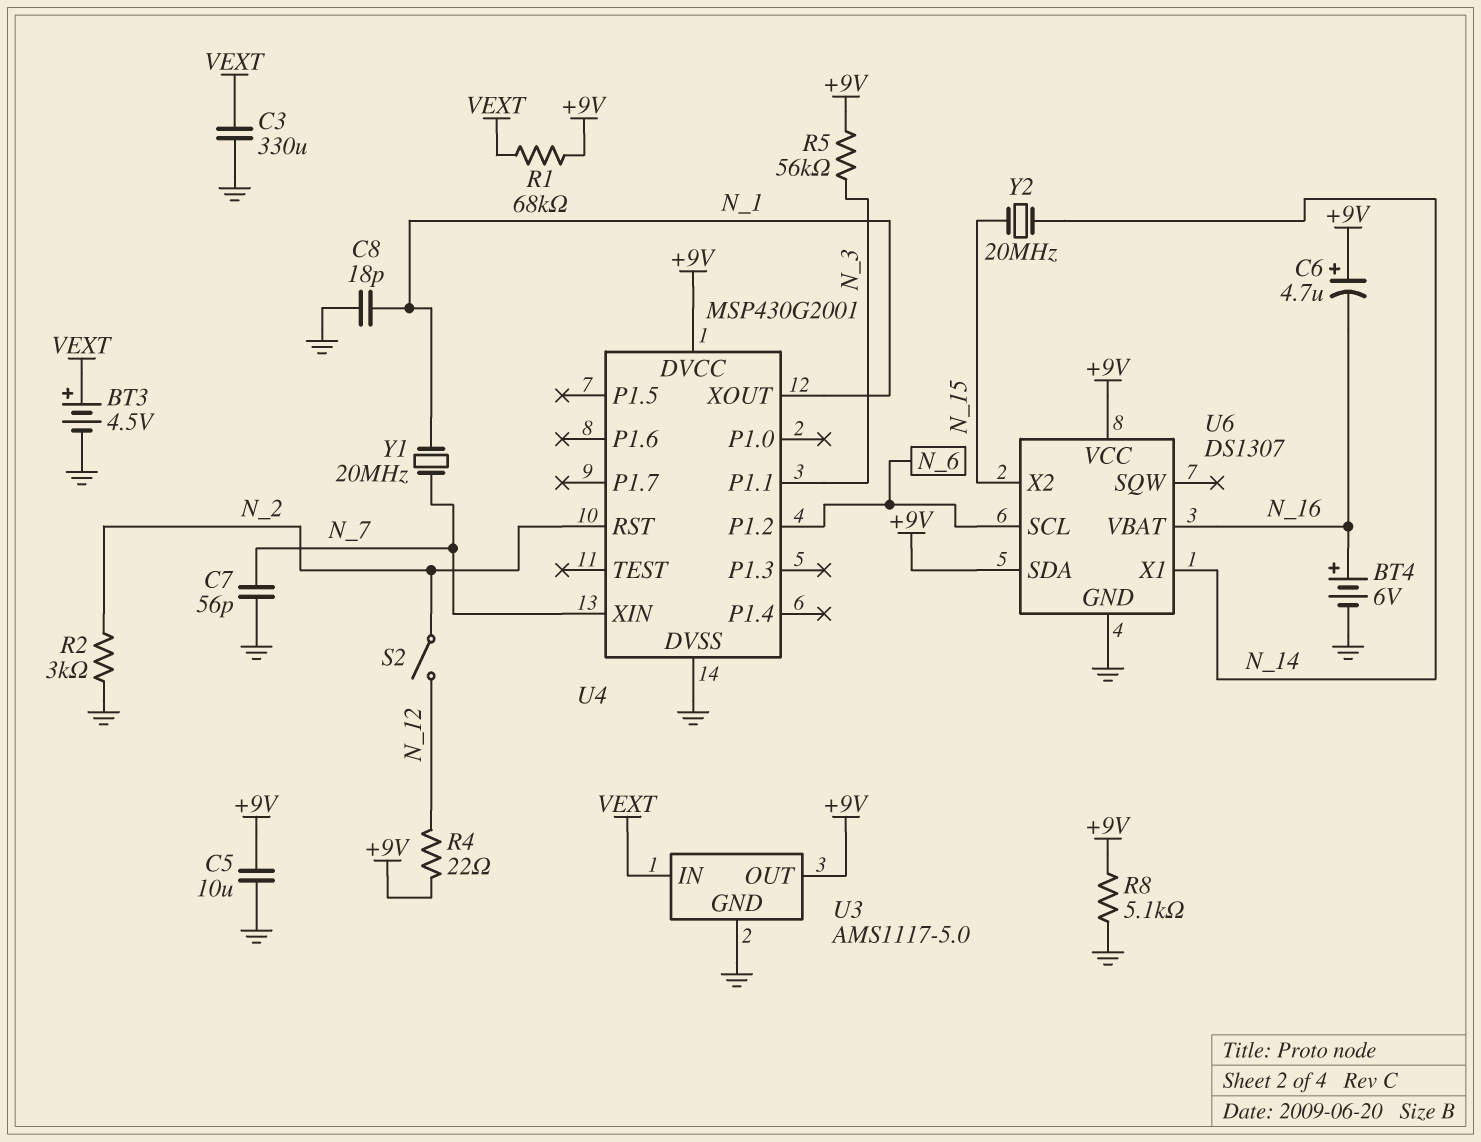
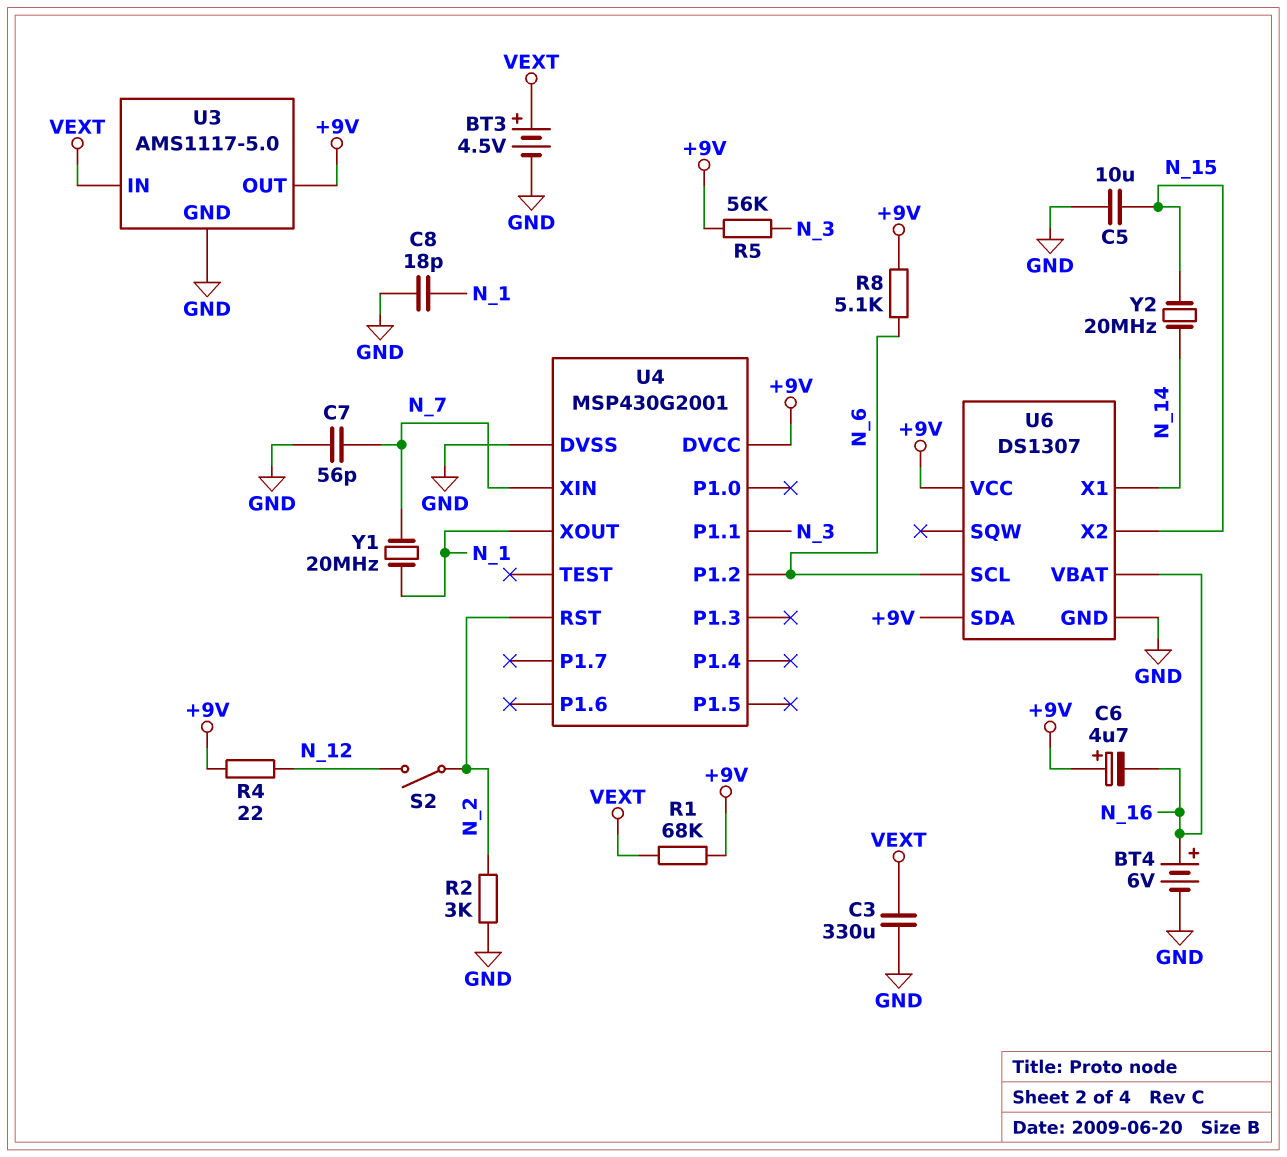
C5: 10uF (+9V, GND) -> 10uF (GND, N_15)
R8: 5.1k (+9V, GND) -> 5.1k (+9V, N_6)

